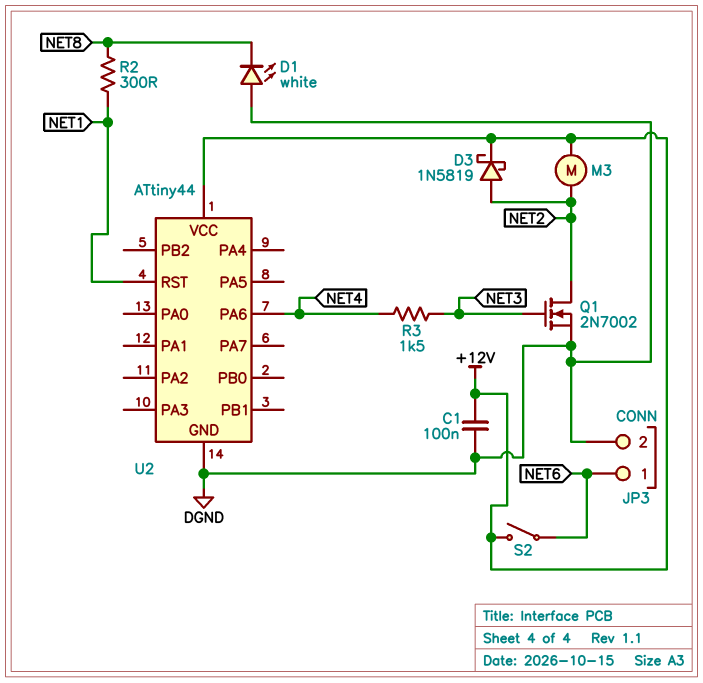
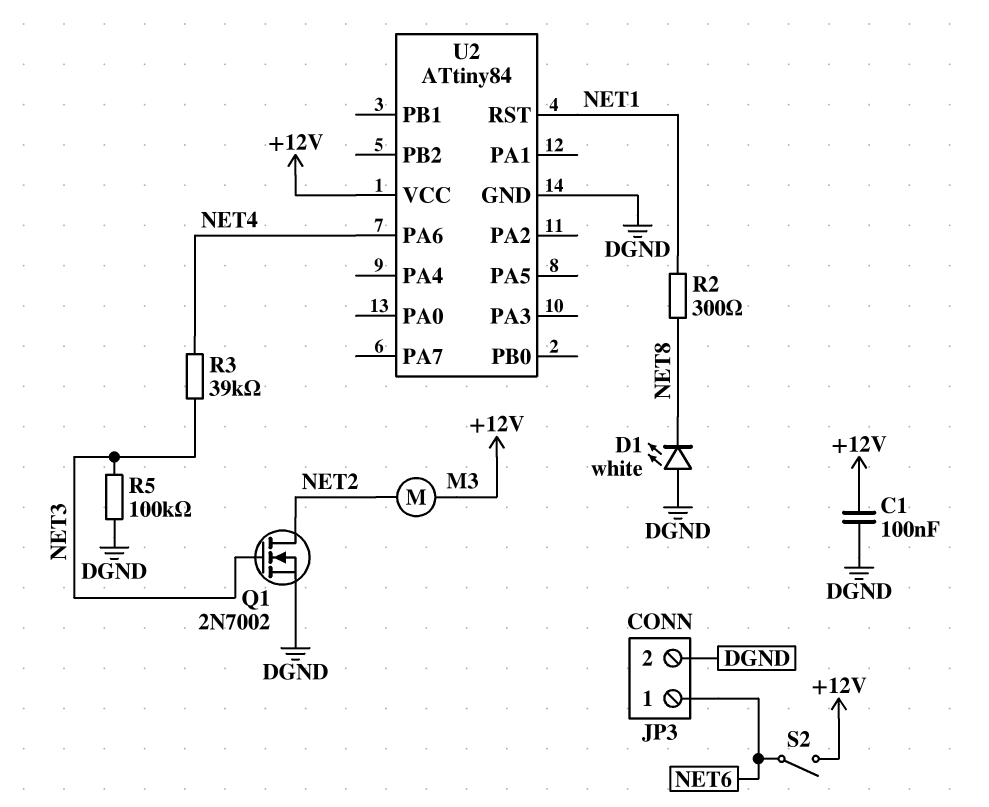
D3: schottky 1N5819 (A NET2, K +12V) -> none
R3: 1.5k (NET3, NET4) -> 39k (NET3, NET4)
R5: none -> 100k (DGND, NET3)
U2: ATtiny44 -> ATtiny84

